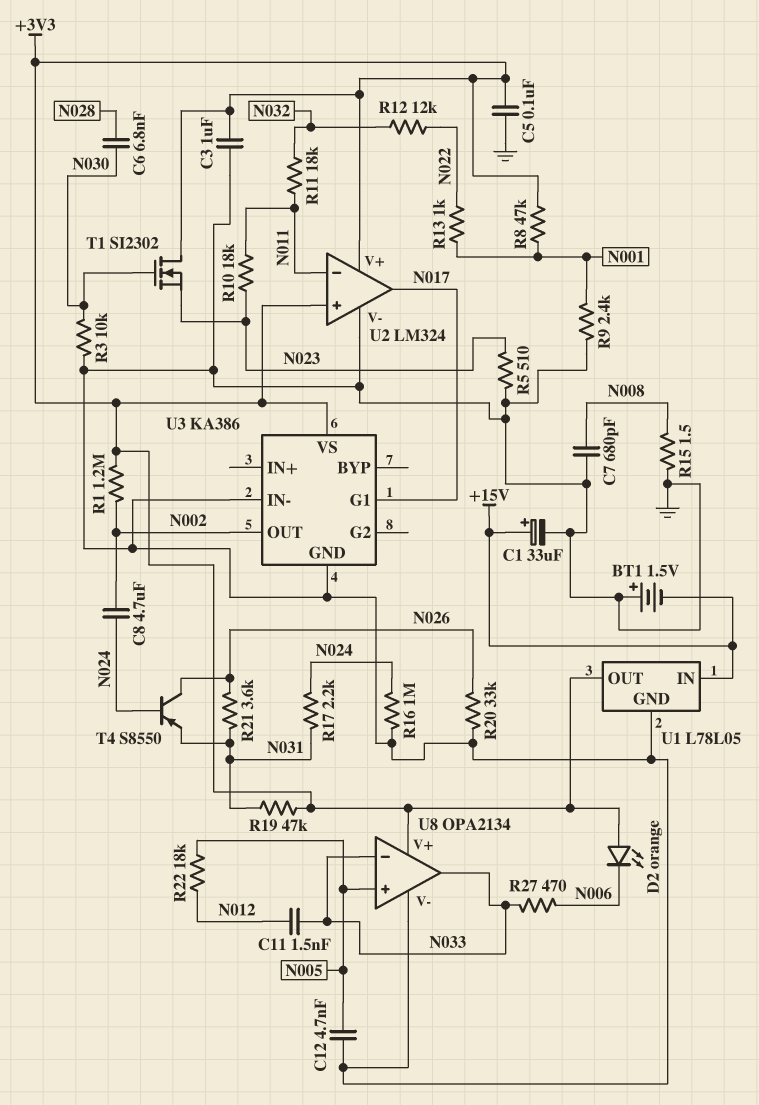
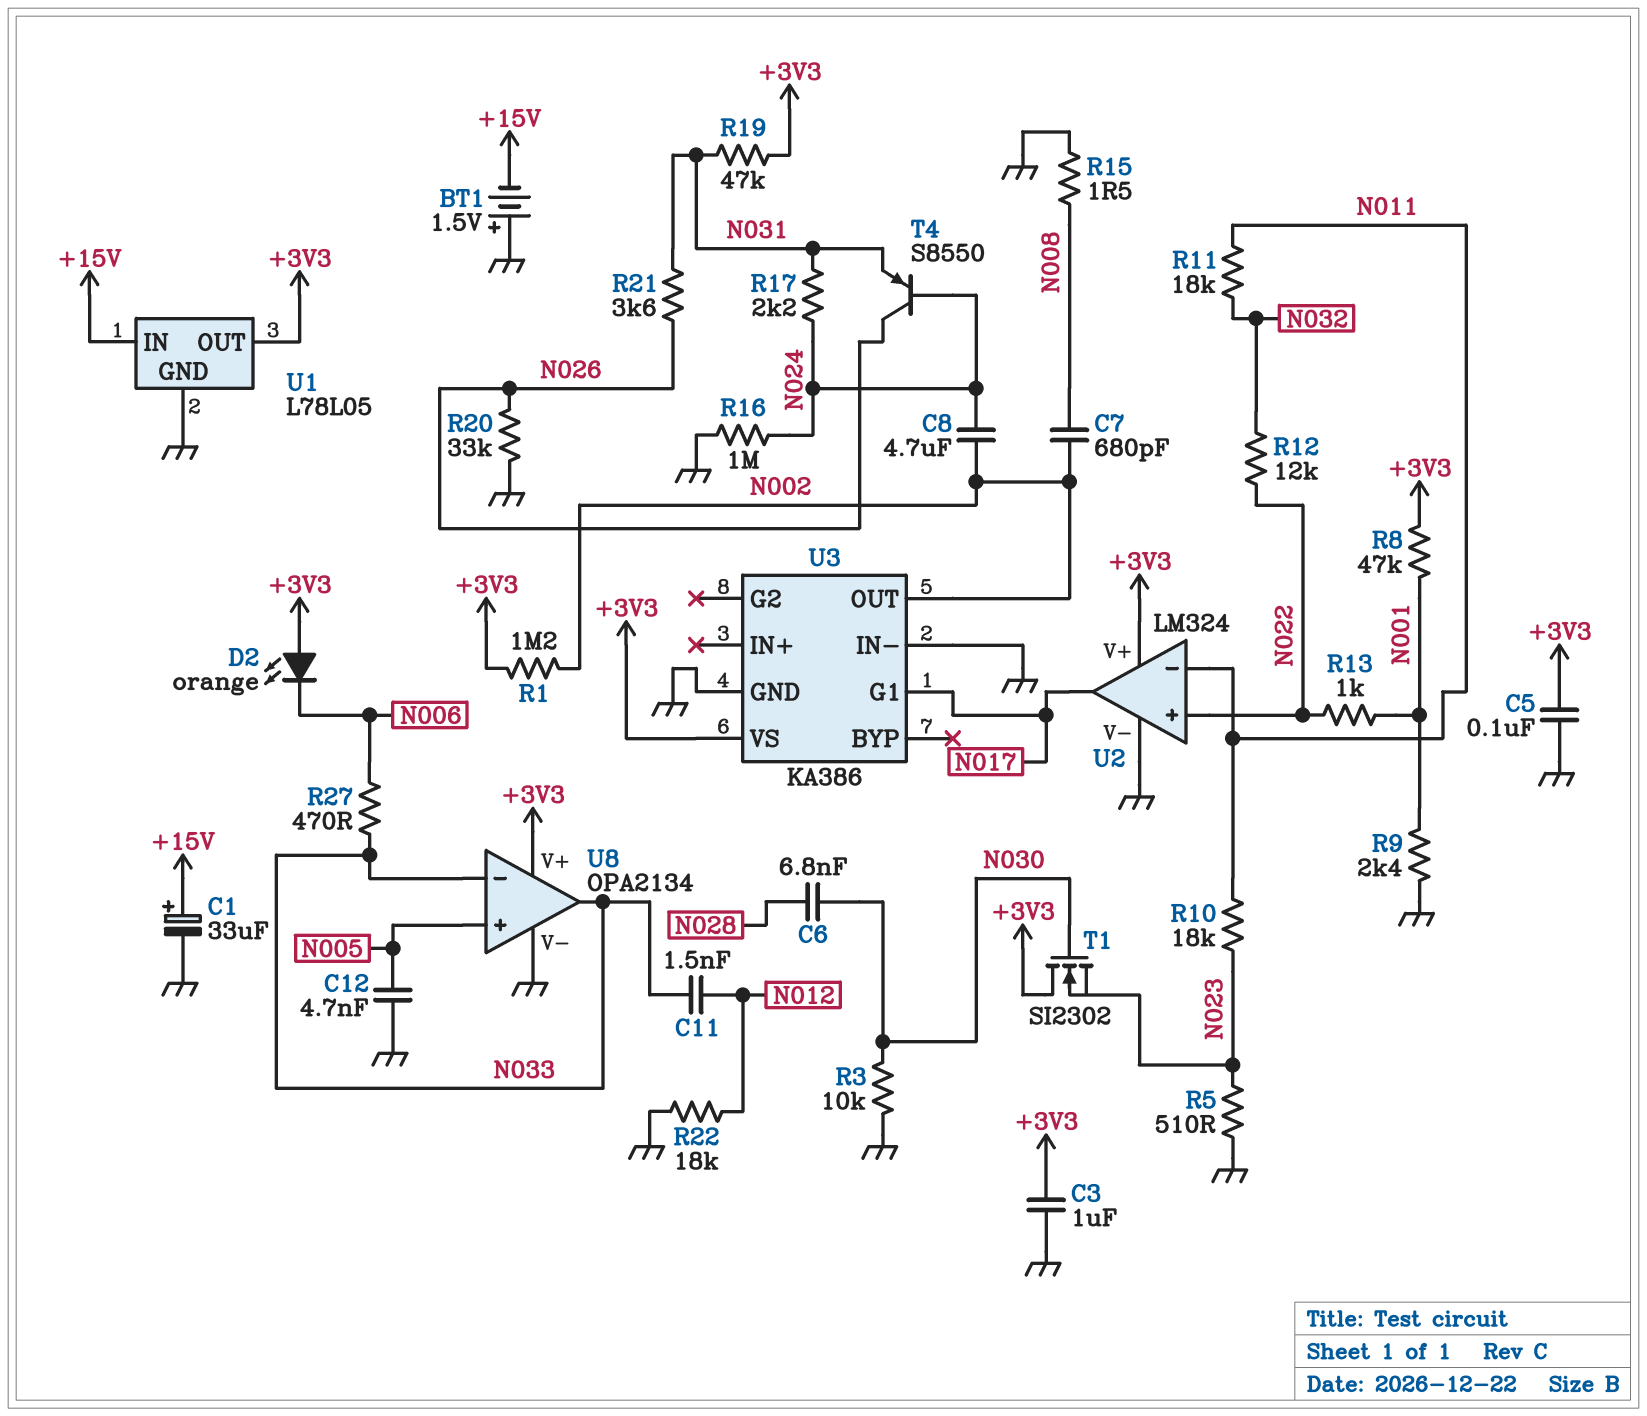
C7: 680pF (GND, N008) -> 680pF (N002, N008)
R22: 18k (N005, N012) -> 18k (GND, N012)
U2 pin in+: +3V3 -> N022

